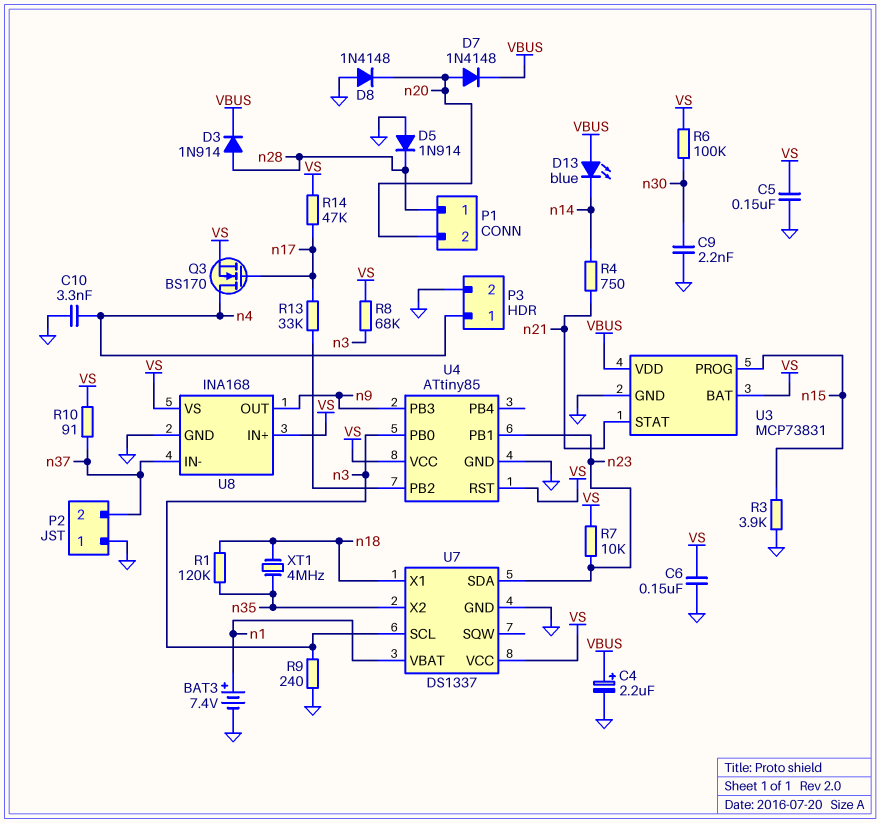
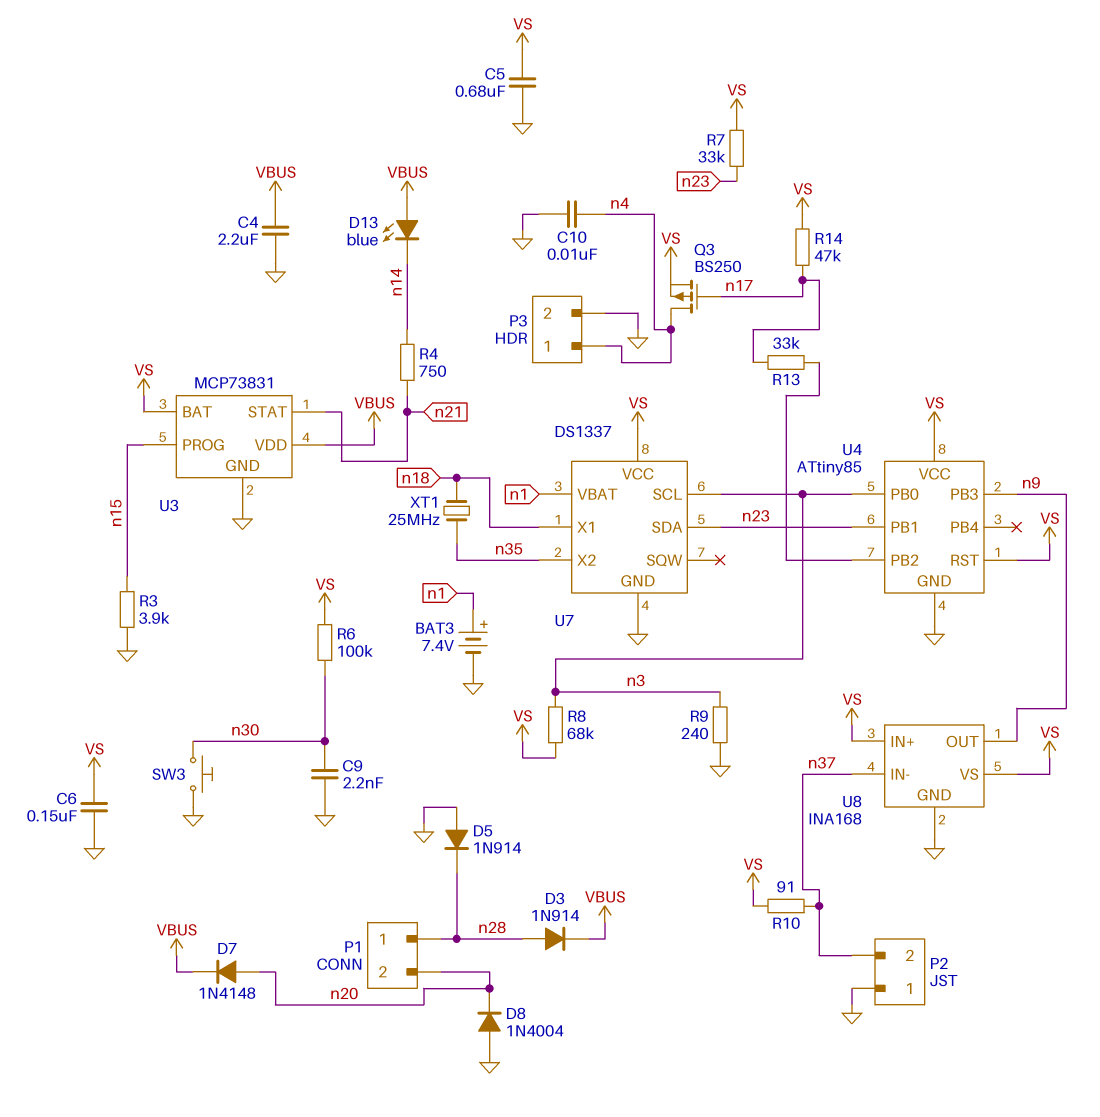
C4: 2.2uF (plus VBUS, minus GND) -> 2.2uF (GND, VBUS)
C5: 150nF (GND, VS) -> 680nF (GND, VS)
C10: 3.3nF (GND, n4) -> 10nF (GND, n4)
D8: diode 1N4148 (A GND, K n20) -> diode 1N4004 (A GND, K n20)
Q3: NMOS BS170 (G n17, D n4, S VS) -> PMOS BS250 (G n17, D n4, S VS)
R1: 120k (n18, n35) -> none
R7: 10k (VS, n23) -> 33k (VS, n23)
SW3: none -> button (GND, n30)
XT1: 4MHz (n18, n35) -> 25MHz (n18, n35)

